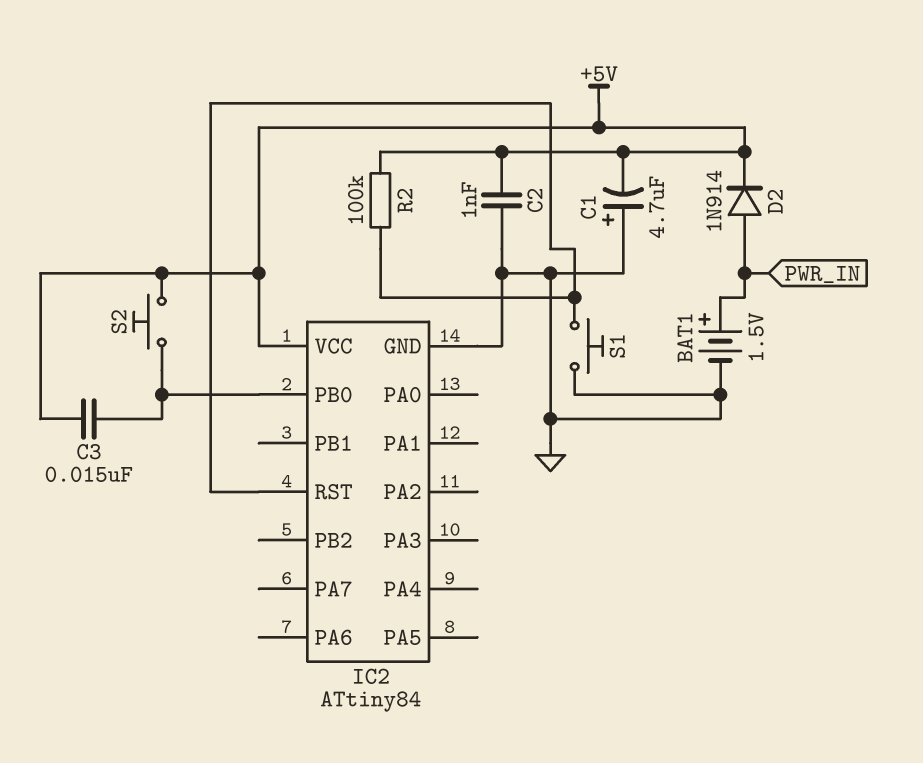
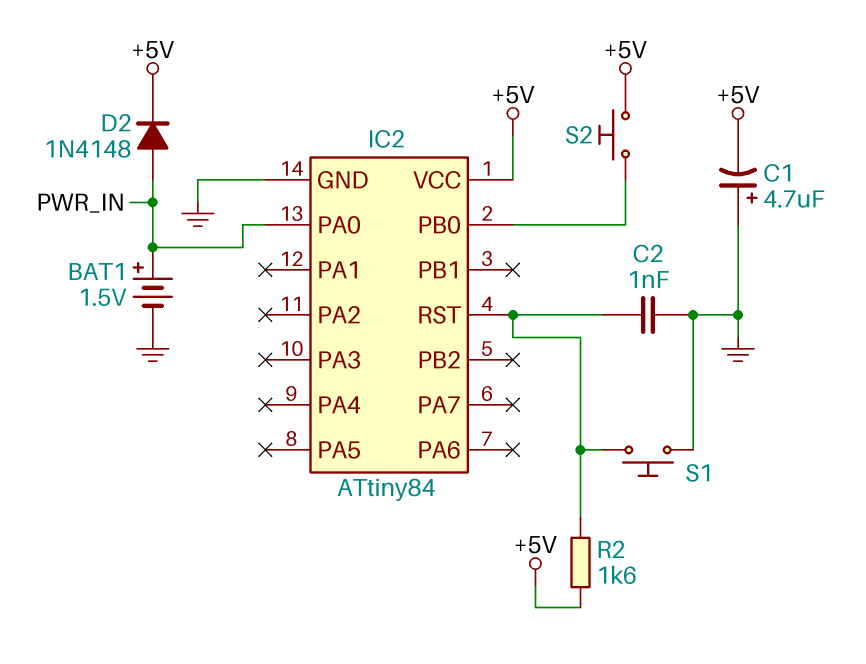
C2: 1nF (+5V, GND) -> 1nF (GND, IC2/RST)
C3: 15nF (+5V, IC2/PB0) -> none
D2: diode 1N914 (A PWR_IN, K +5V) -> diode 1N4148 (A PWR_IN, K +5V)
IC2 pin PA0: none -> PWR_IN
R2: 100k (+5V, IC2/RST) -> 1.6k (+5V, IC2/RST)

